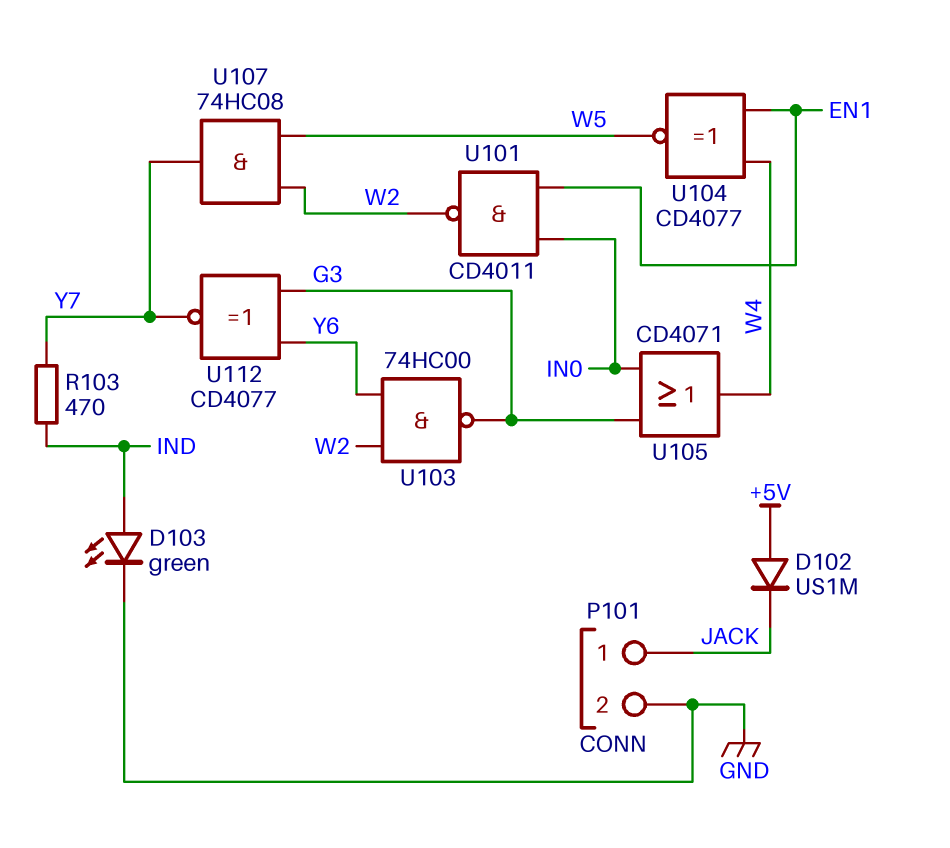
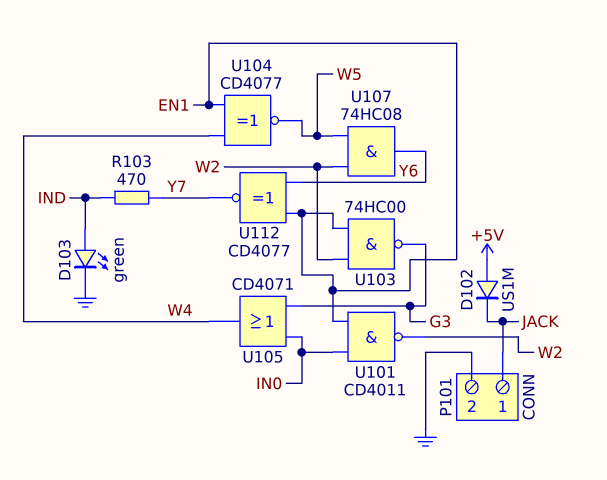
U103: NAND 74HC00 (in W2, in Y6, out G3) -> NAND 74HC00 (in EN1, in W2, out G3)
U107: AND 74HC08 (in W2, in W5, out Y7) -> AND 74HC08 (in W2, in W5, out Y6)
U112: XNOR CD4077 (in G3, in Y6, out Y7) -> XNOR CD4077 (in EN1, in Y6, out Y7)

